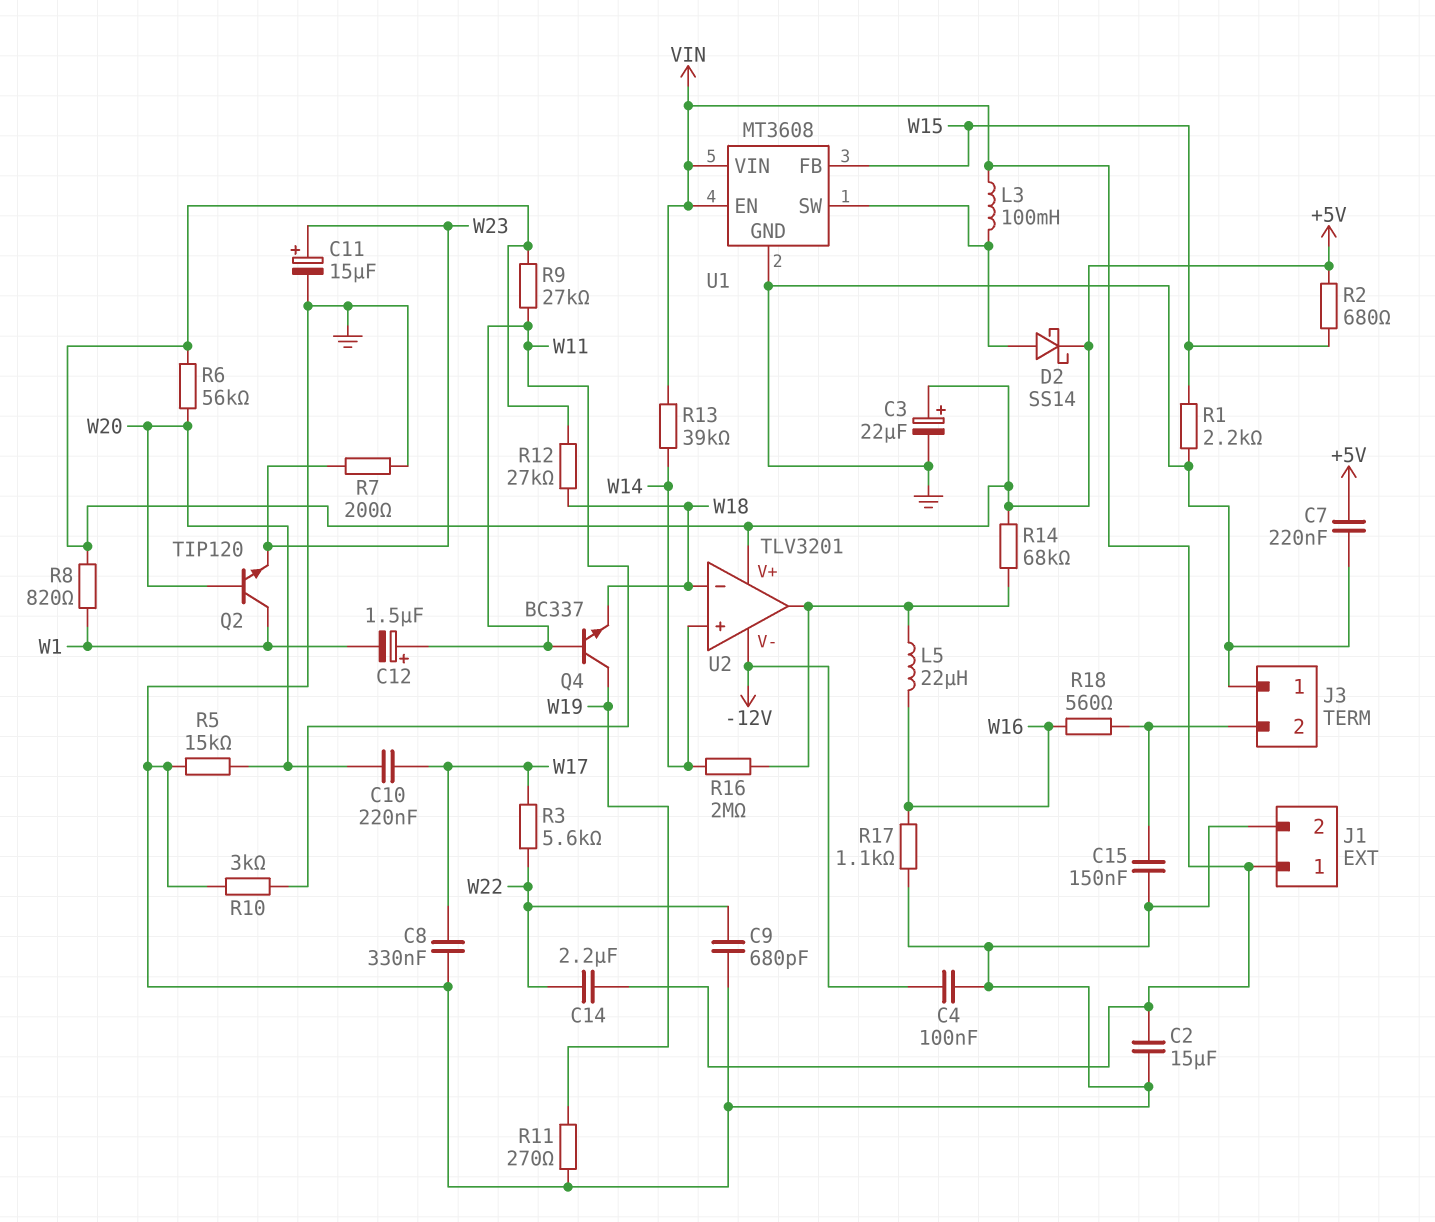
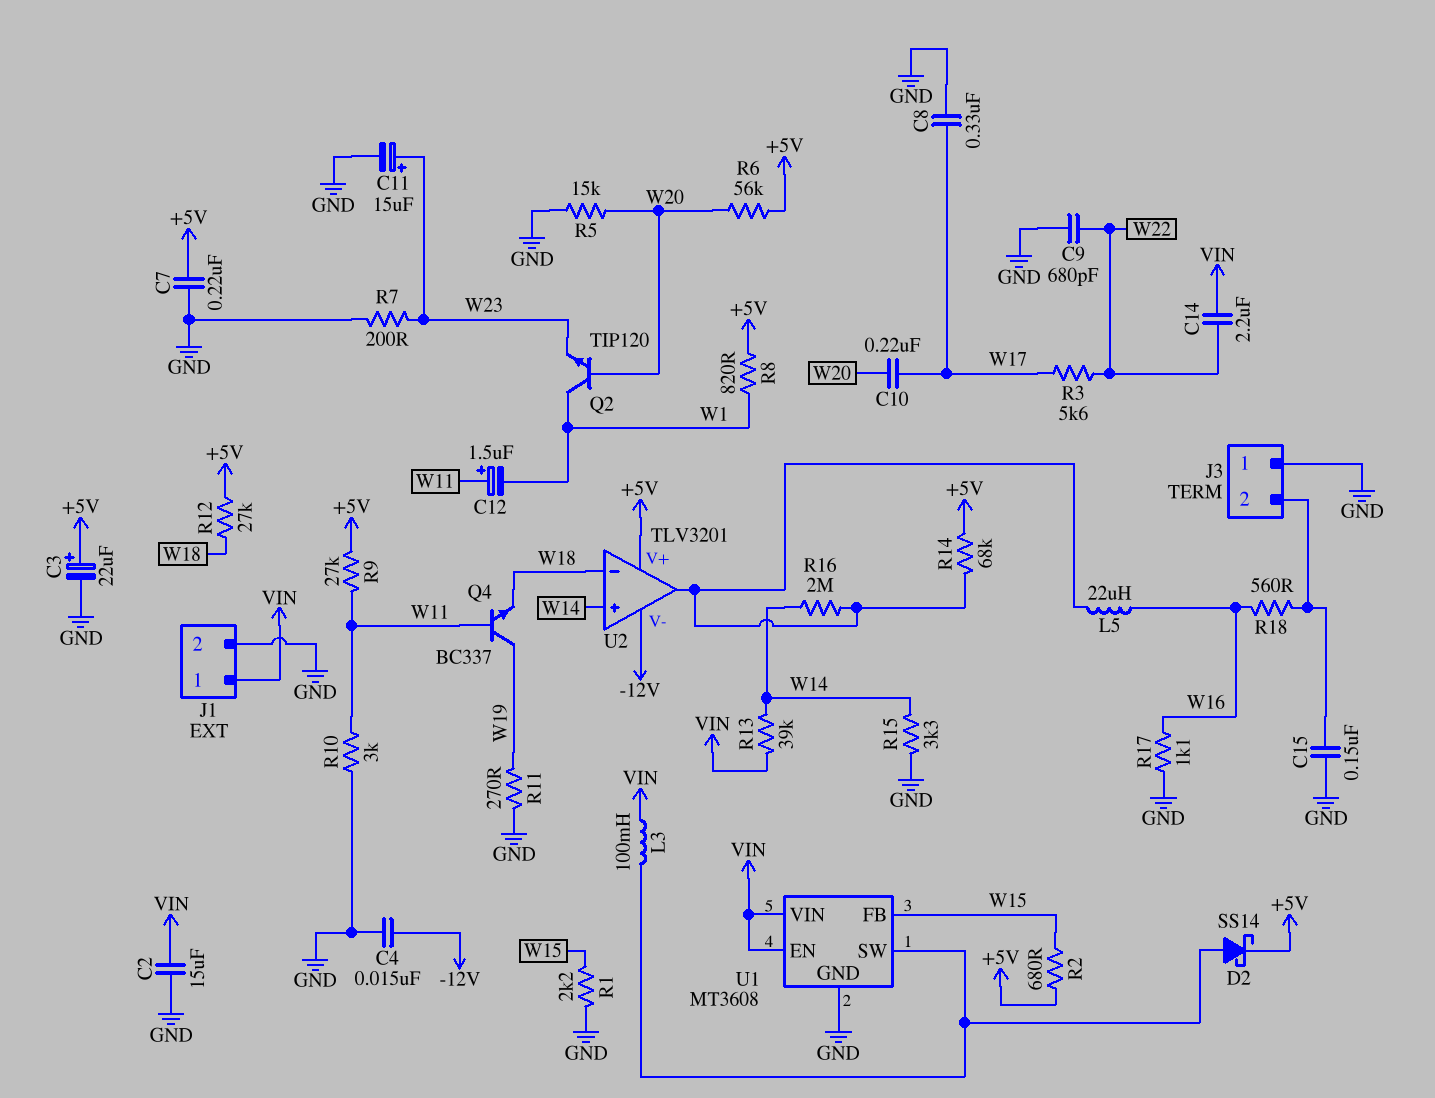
C4: 100nF (-12V, GND) -> 15nF (-12V, GND)
R15: none -> 3.3k (GND, W14)

